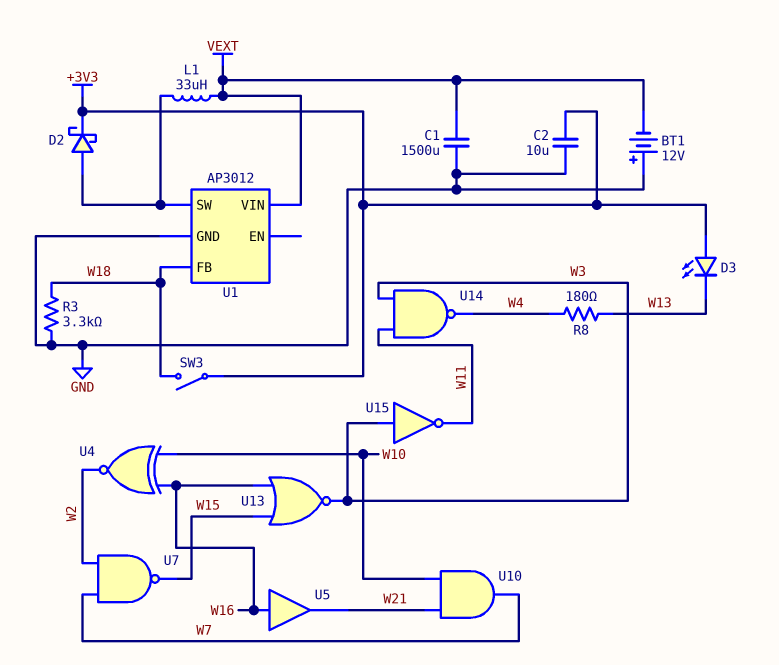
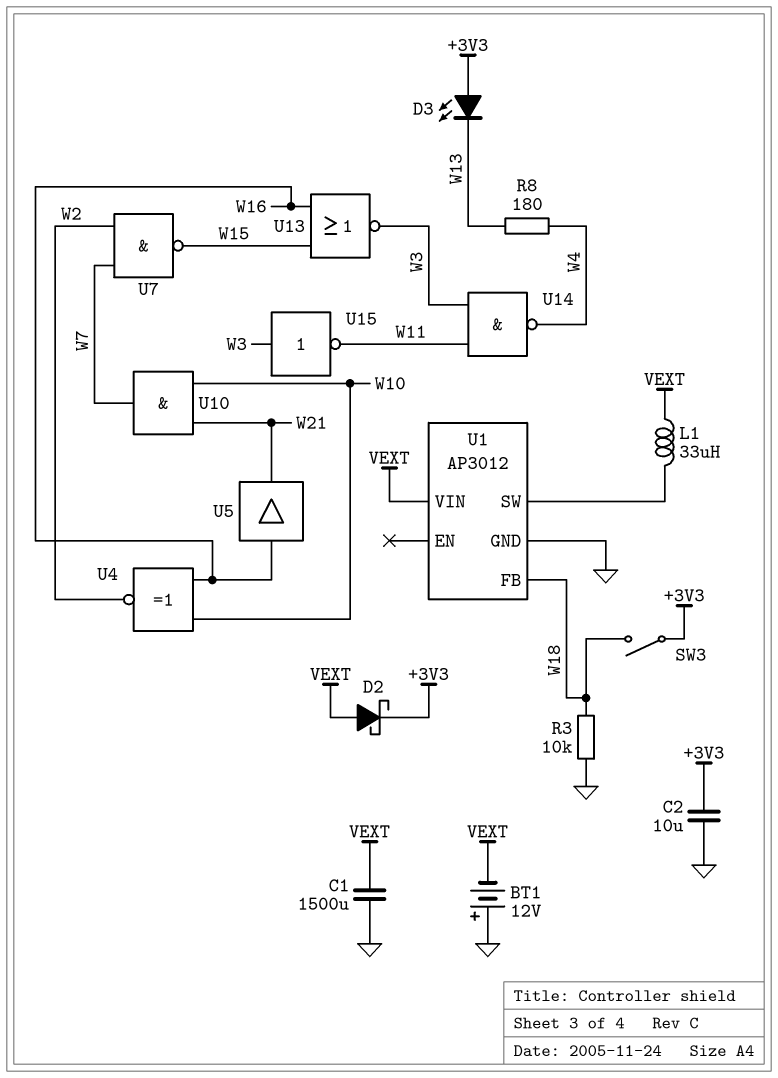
D2: schottky (A U1/SW, K +3V3) -> schottky (A VEXT, K +3V3)
R3: 3.3k (GND, W18) -> 10k (GND, W18)

